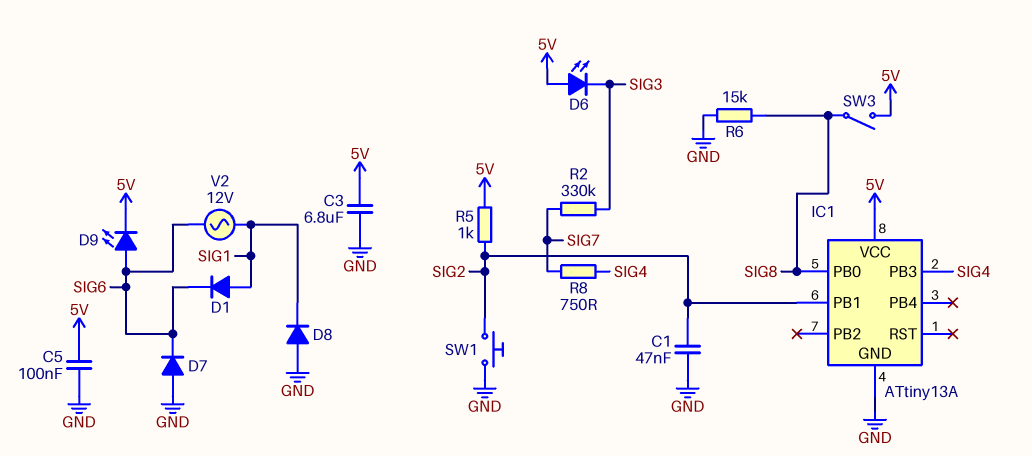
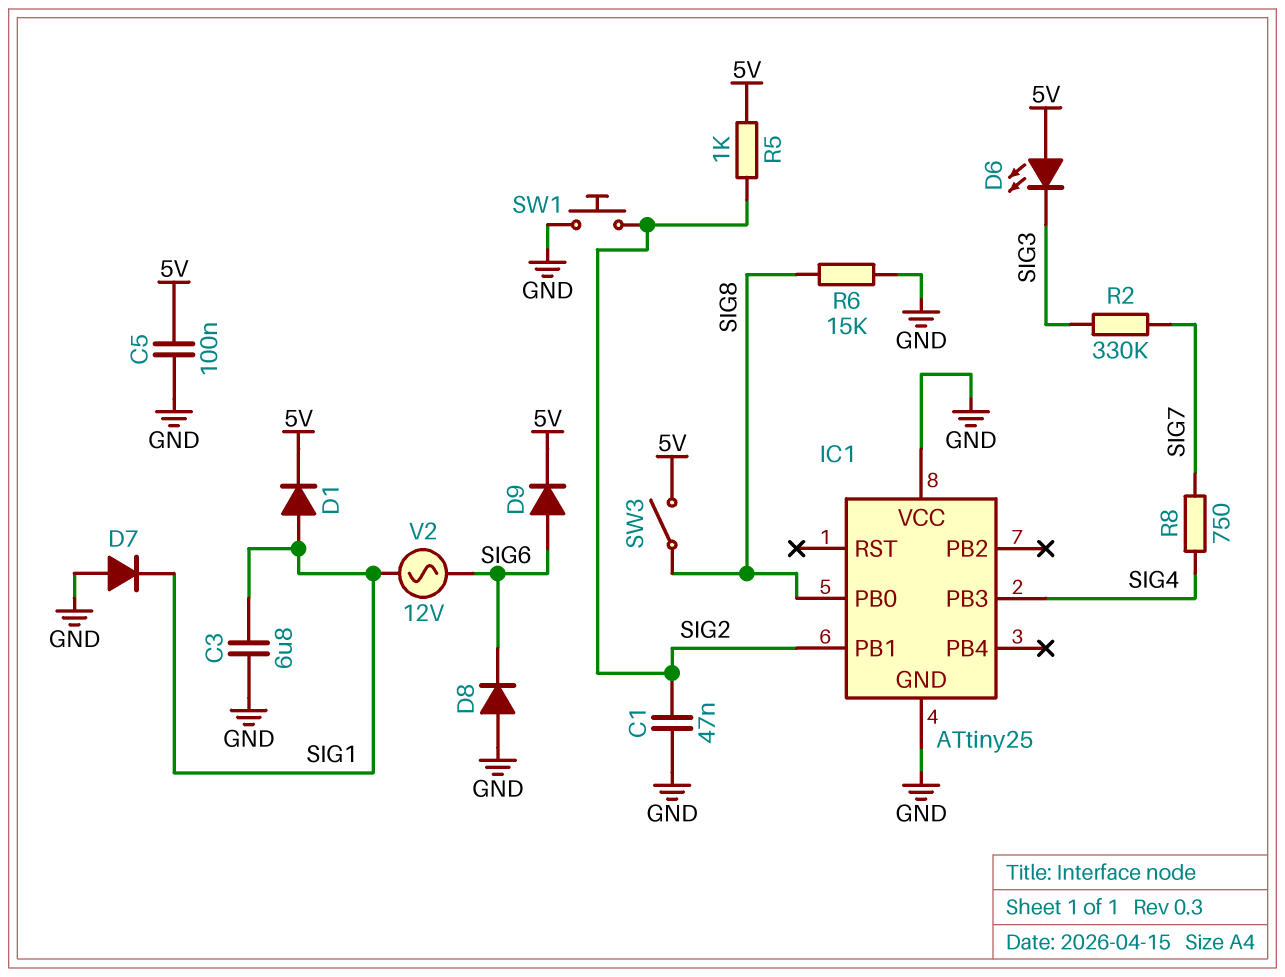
C3: 6.8uF (5V, GND) -> 6.8uF (GND, SIG1)
D1: diode (A SIG1, K SIG6) -> diode (A SIG1, K 5V)
D7: diode (A GND, K SIG6) -> diode (A GND, K SIG1)
D8: diode (A GND, K SIG1) -> diode (A GND, K SIG6)
D9: LED (A SIG6, K 5V) -> diode (A SIG6, K 5V)
IC1: ATtiny13A -> ATtiny25
IC1 pin VCC: 5V -> GND

